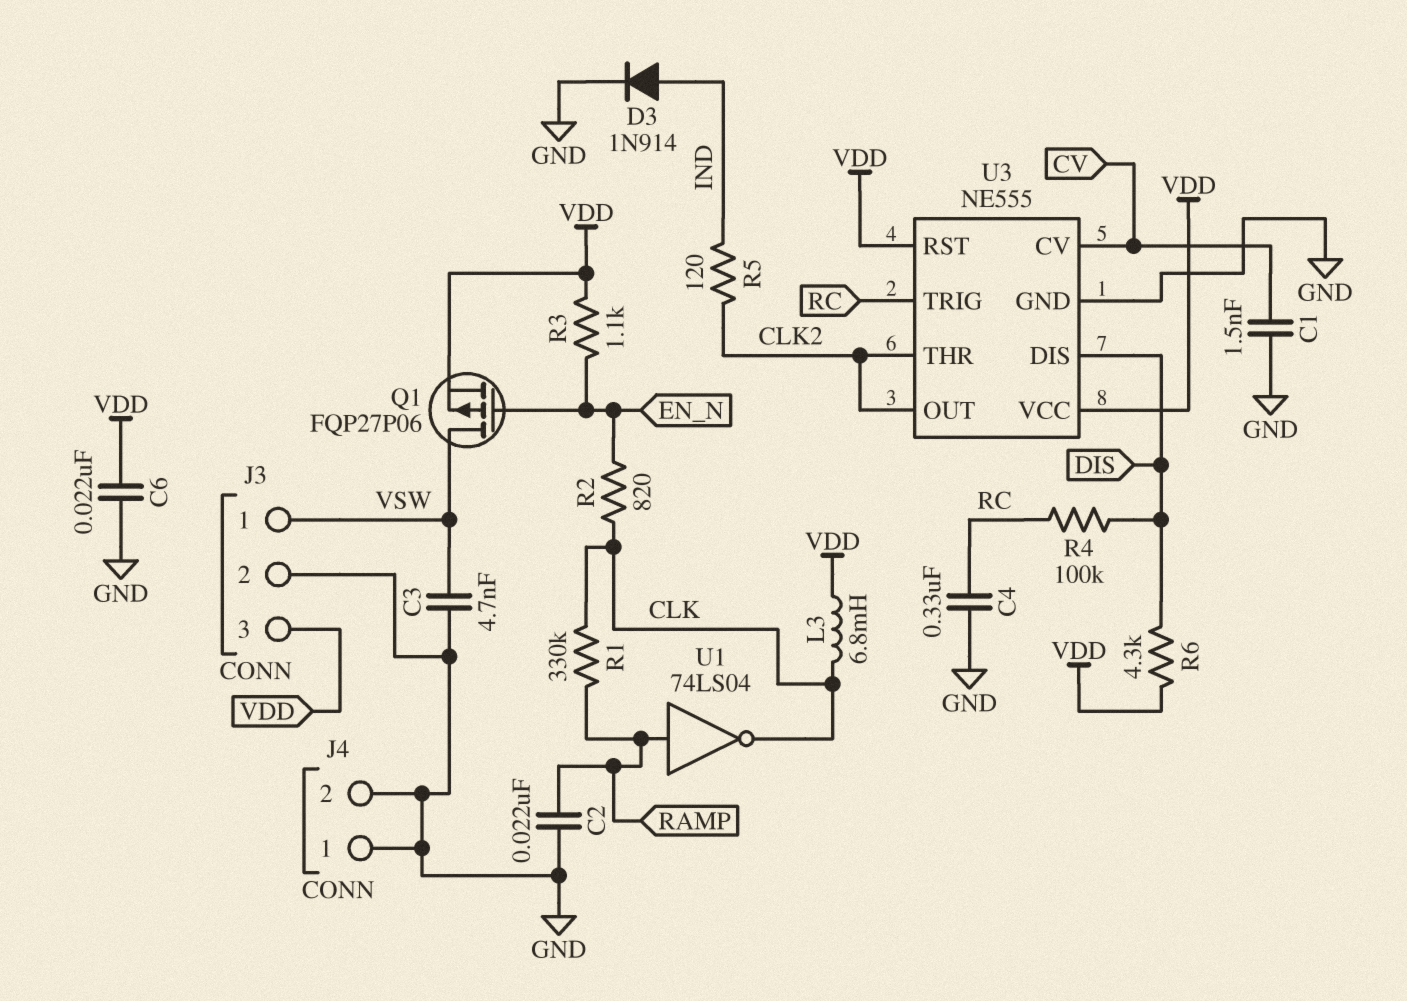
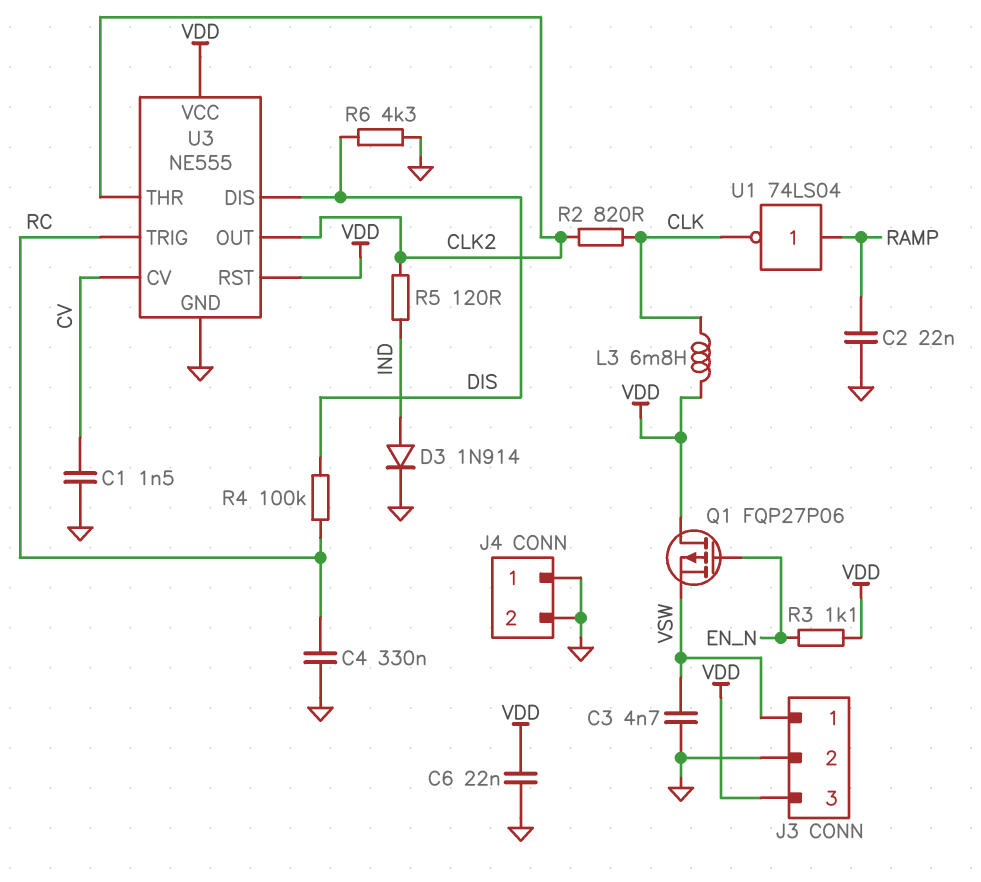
Q1: PMOS FQP27P06 (G EN_N, D VSW, S VDD) -> PMOS FQP27P06 (G EN_N, D VDD, S VSW)
R1: 330k (CLK, RAMP) -> none
R2: 820 (CLK, EN_N) -> 820 (CLK, CLK2)
R6: 4.3k (DIS, VDD) -> 4.3k (DIS, GND)

